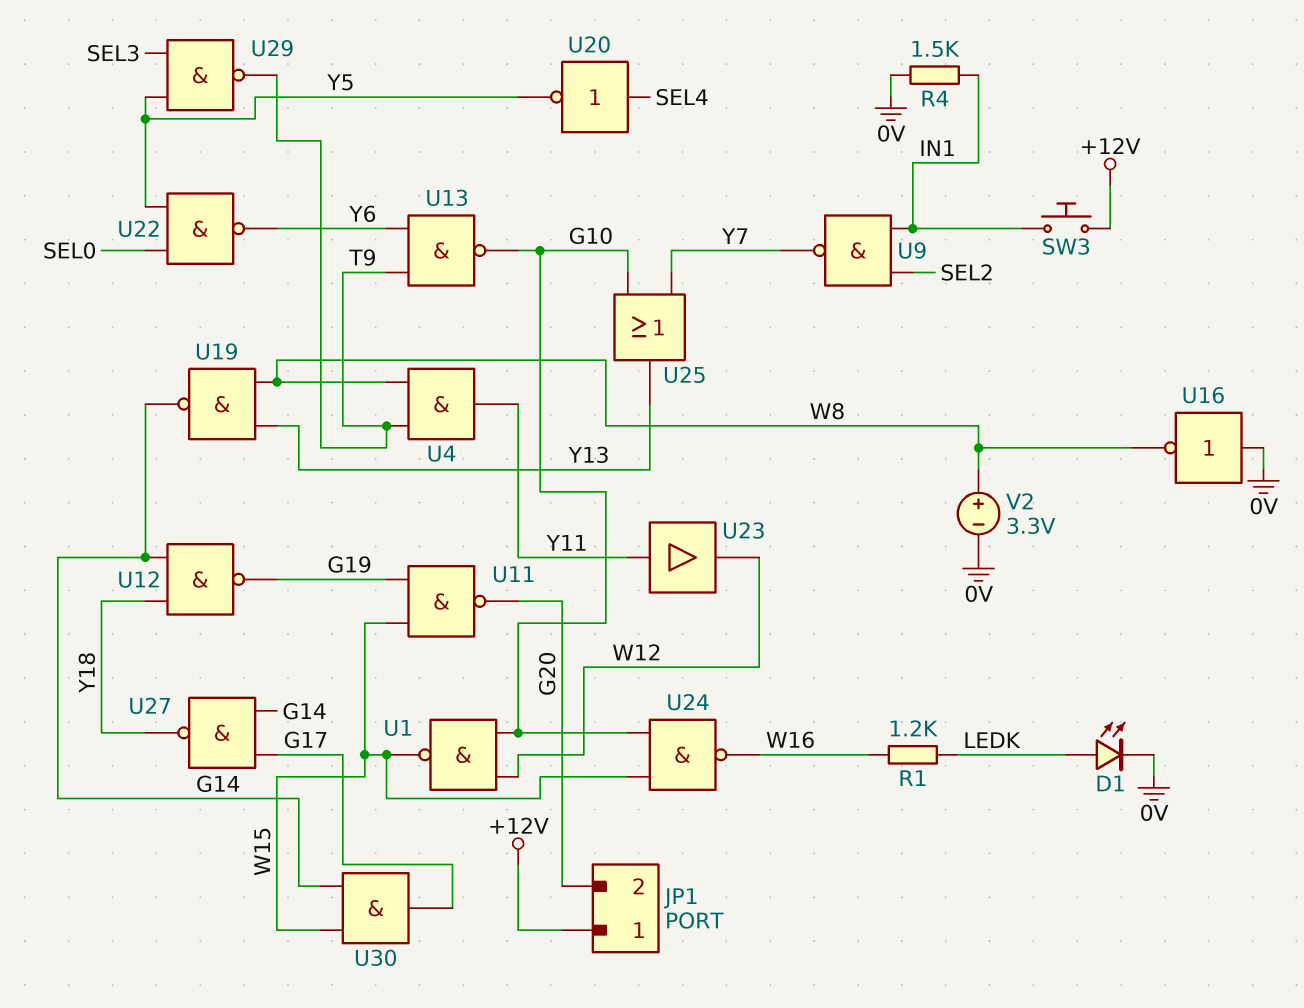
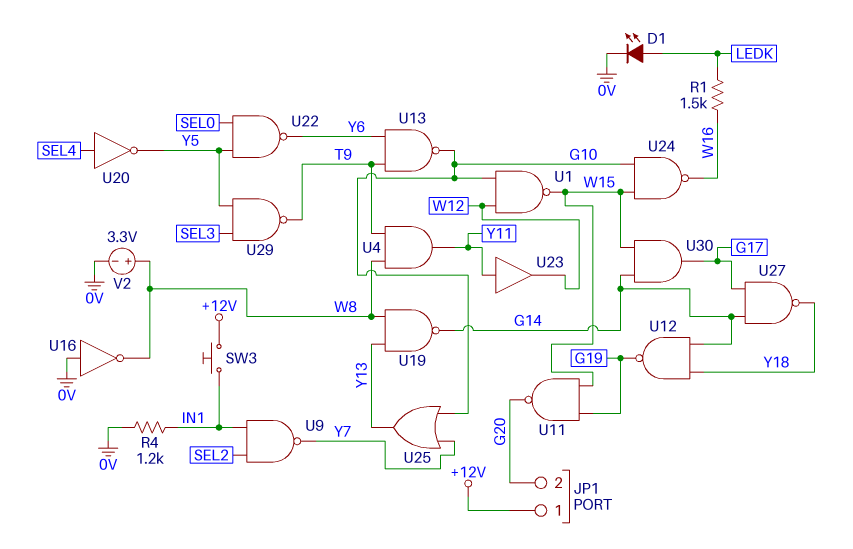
R1: 1.2k (LEDK, W16) -> 1.5k (LEDK, W16)
R4: 1.5k (0V, IN1) -> 1.2k (0V, IN1)

